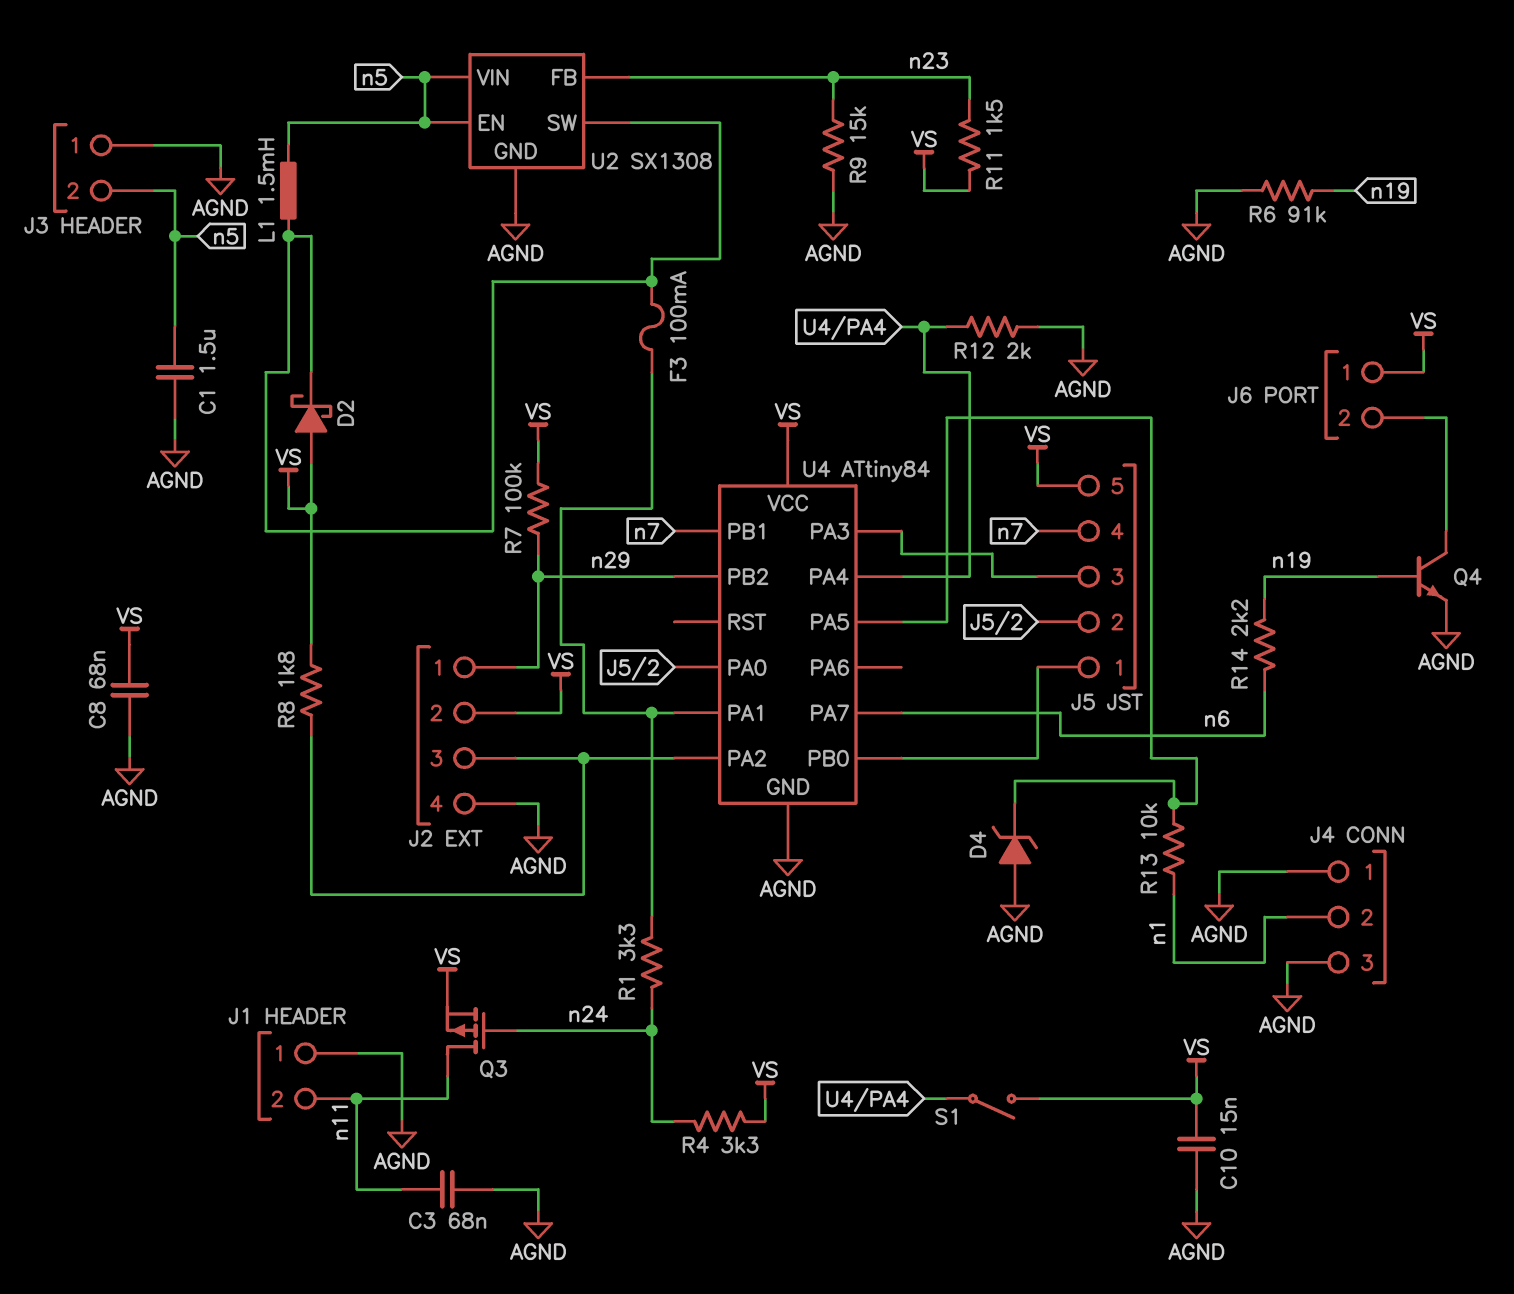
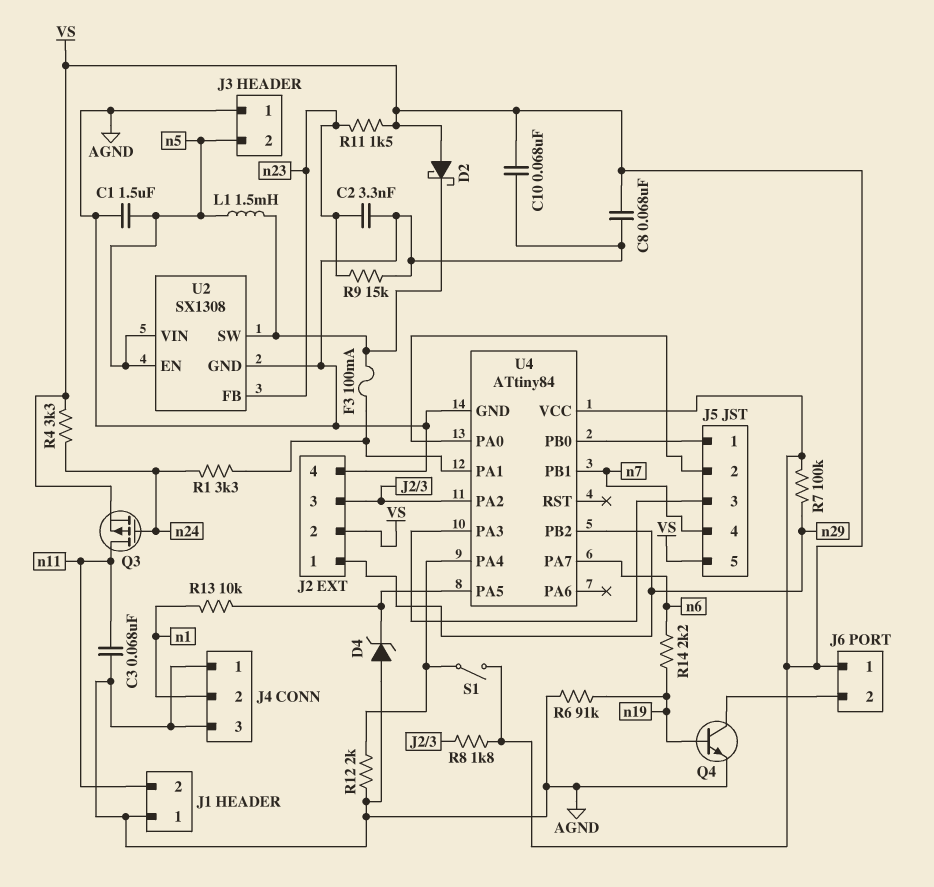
C2: none -> 3.3nF (AGND, n23)
C10: 15nF (AGND, VS) -> 68nF (AGND, VS)

